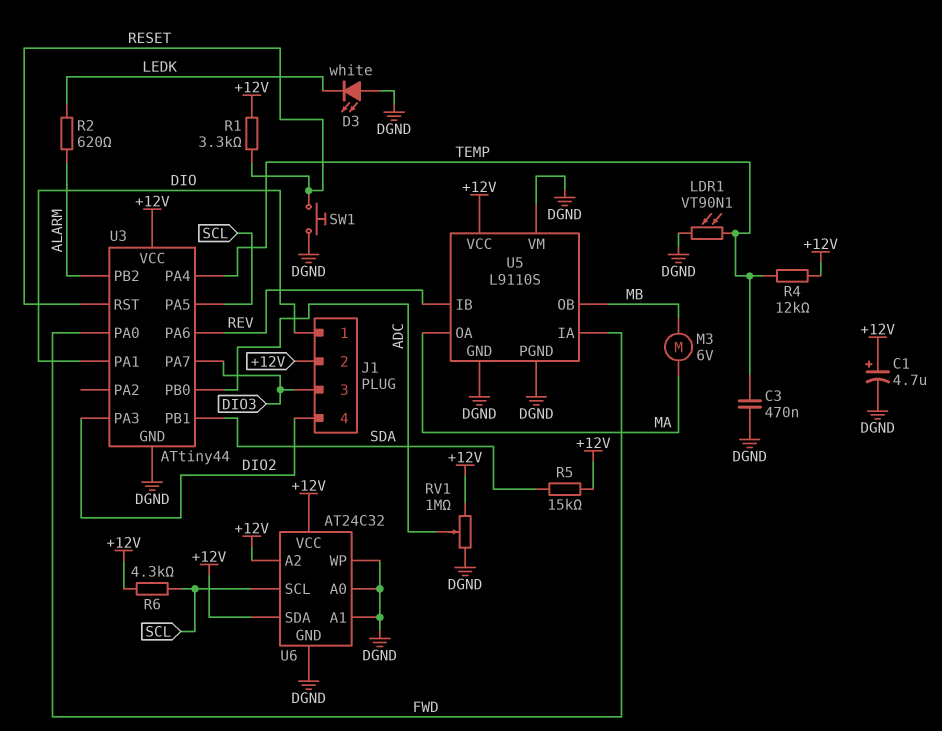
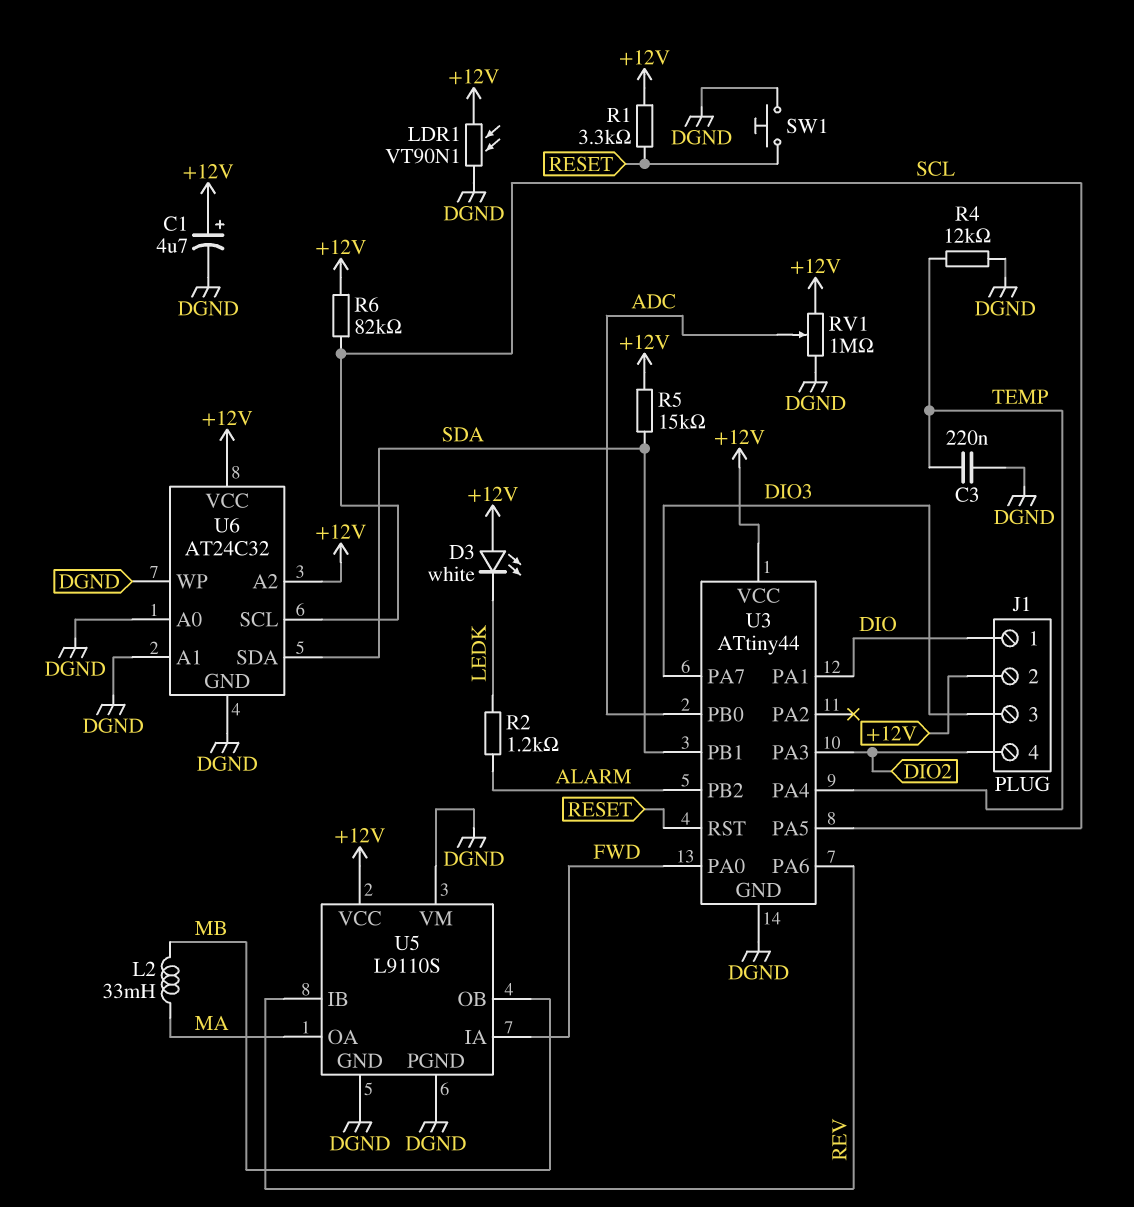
C3: 470nF (DGND, TEMP) -> 220nF (DGND, TEMP)
D3: LED white (A DGND, K LEDK) -> LED white (A +12V, K LEDK)
L2: none -> 33mH (MA, MB)
LDR1: VT90N1 (DGND, TEMP) -> VT90N1 (+12V, DGND)
M3: motor 6V (MA, MB) -> none
R2: 620 (ALARM, LEDK) -> 1.2k (ALARM, LEDK)
R4: 12k (+12V, TEMP) -> 12k (DGND, TEMP)
R6: 4.3k (+12V, SCL) -> 82k (+12V, SCL)
U6 pin SDA: +12V -> SDA

